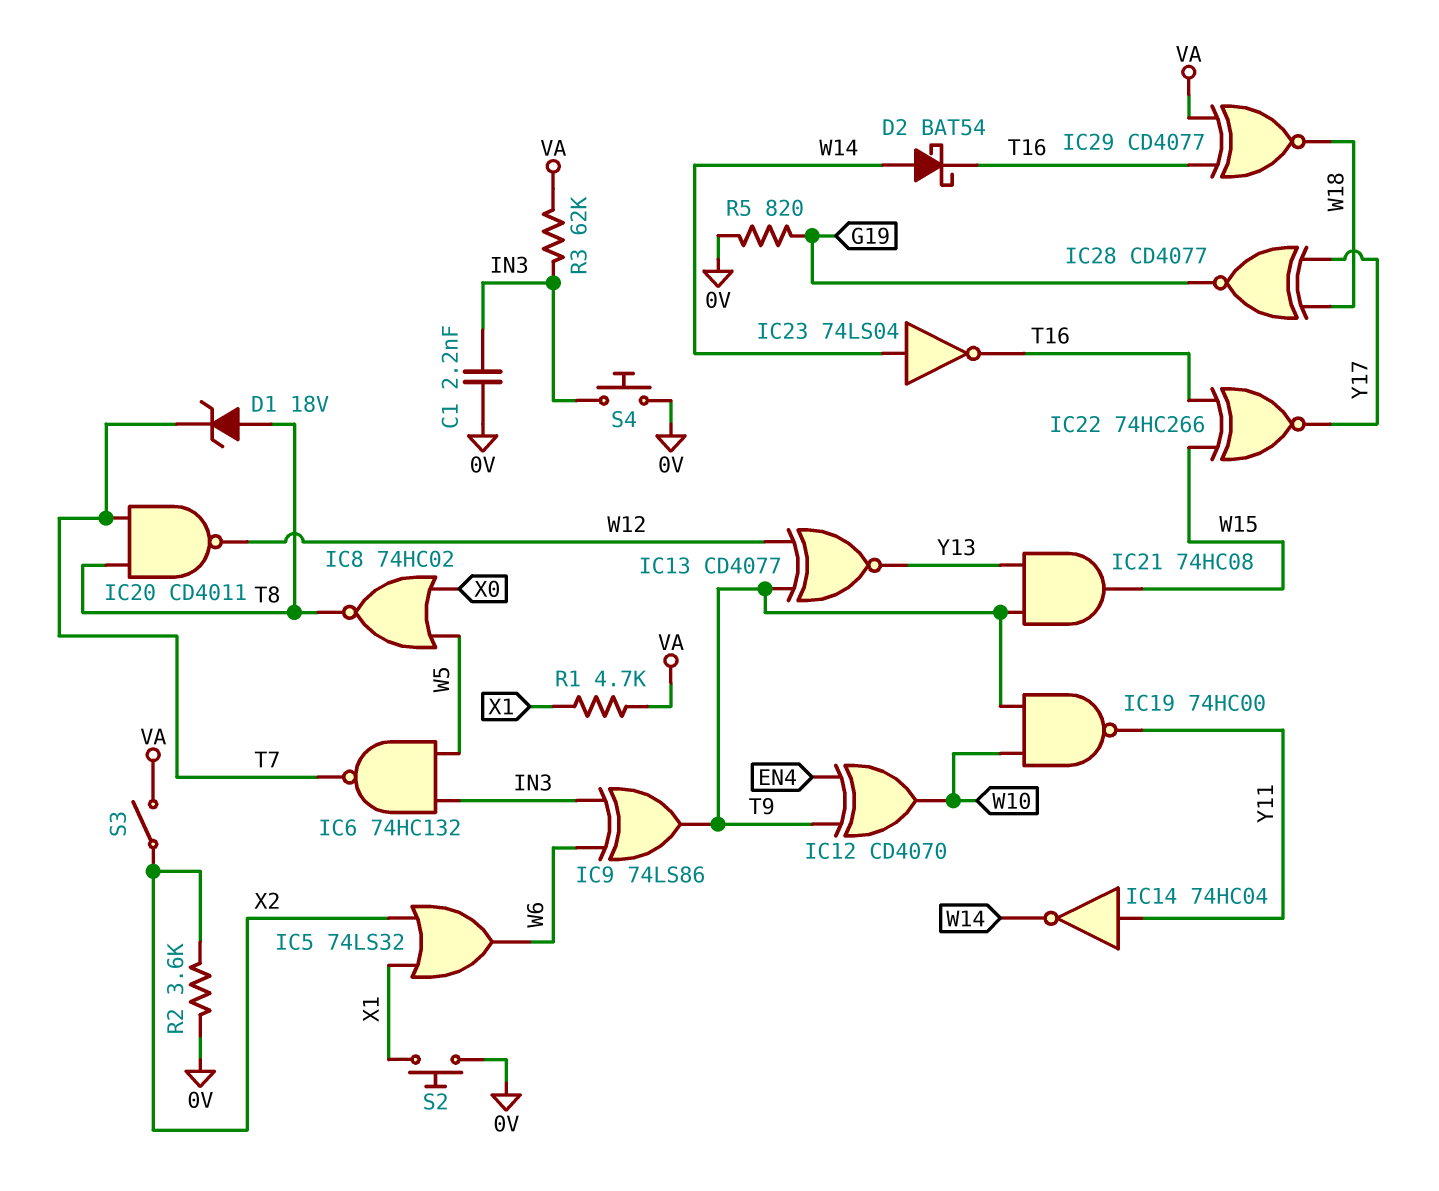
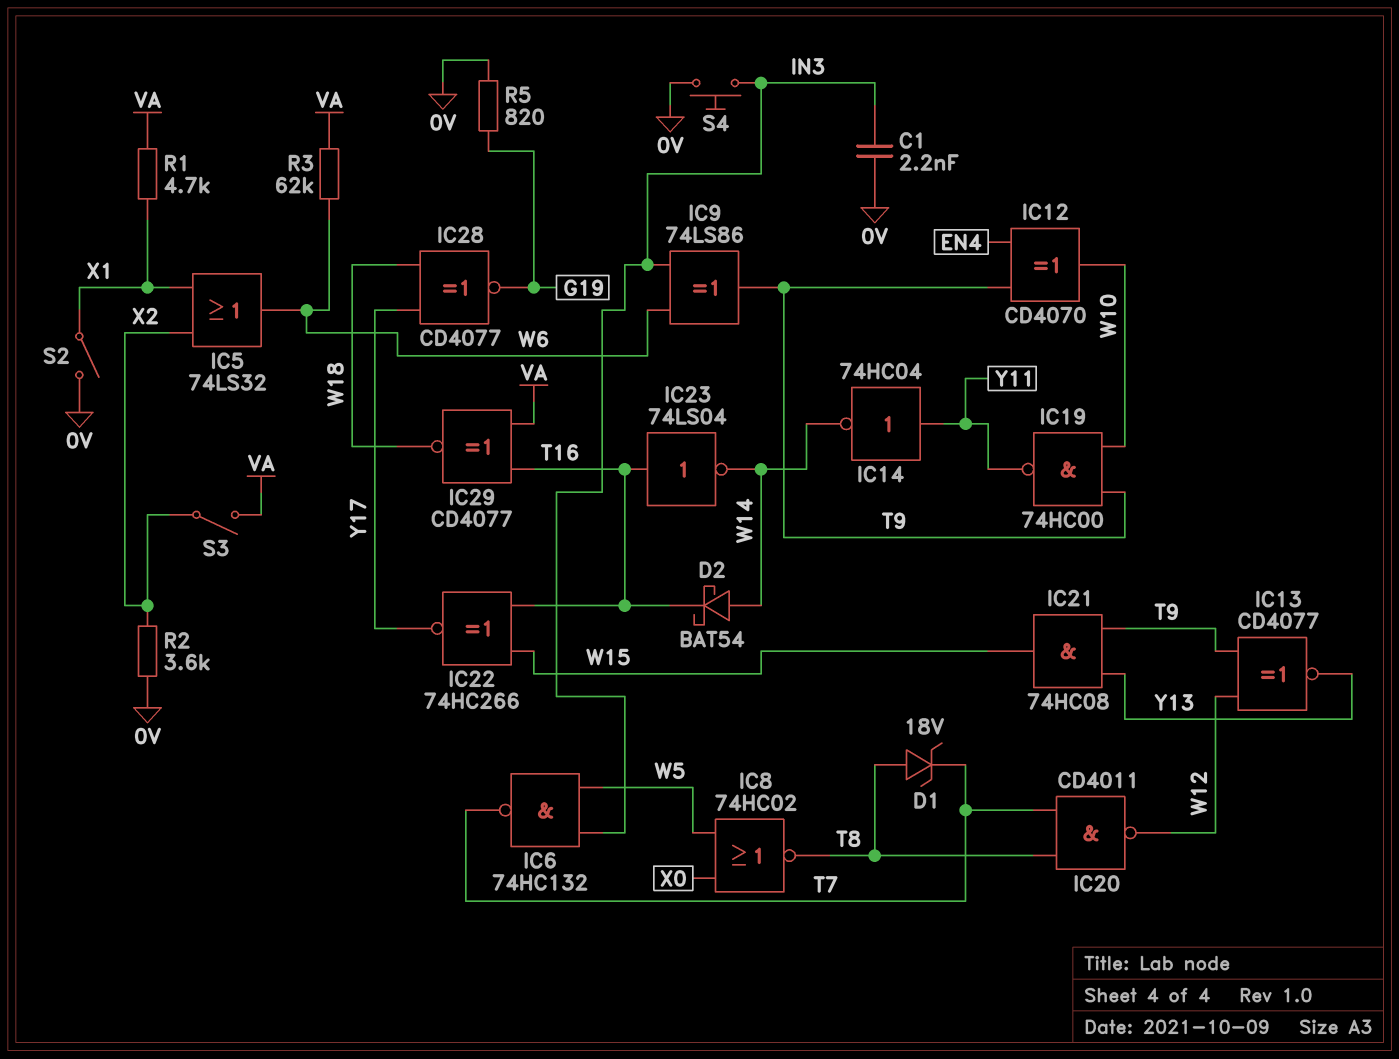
IC23: NOT 74LS04 (in W14, out T16) -> NOT 74LS04 (in T16, out W14)
R3: 62k (IN3, VA) -> 62k (VA, W6)
S2: button (0V, X1) -> switch (0V, X1)

